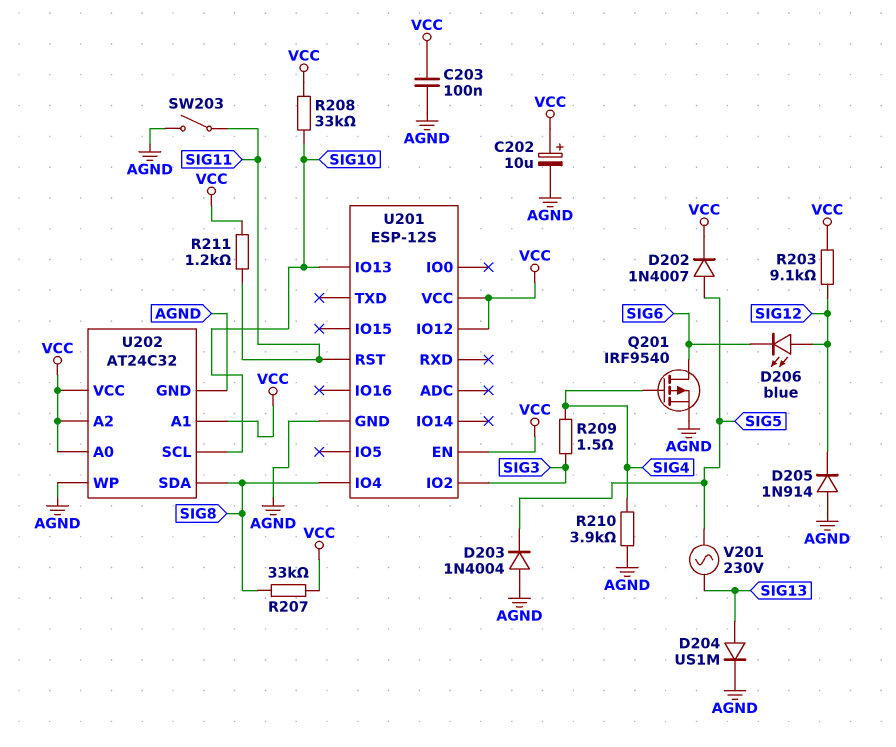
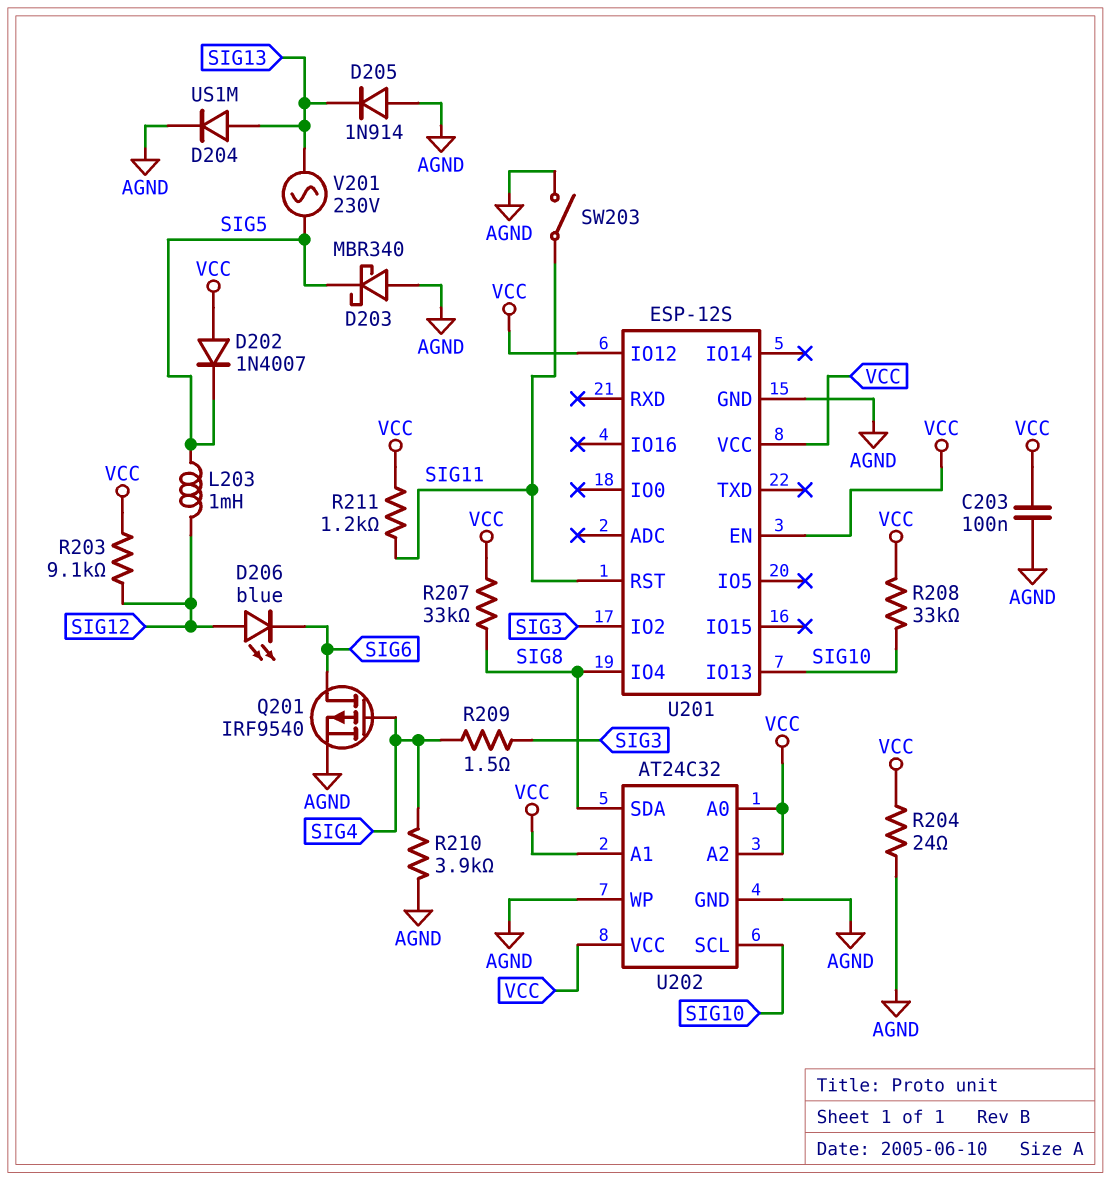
C202: 10uF (plus VCC, minus AGND) -> none
D202: diode 1N4007 (A SIG5, K VCC) -> diode 1N4007 (A VCC, K SIG5)
D203: diode 1N4004 (A AGND, K SIG5) -> schottky MBR340 (A AGND, K SIG5)
D205: diode 1N914 (A AGND, K SIG12) -> diode 1N914 (A AGND, K SIG13)
L203: none -> 1mH (SIG5, SIG12)
R204: none -> 24 (AGND, VCC)

